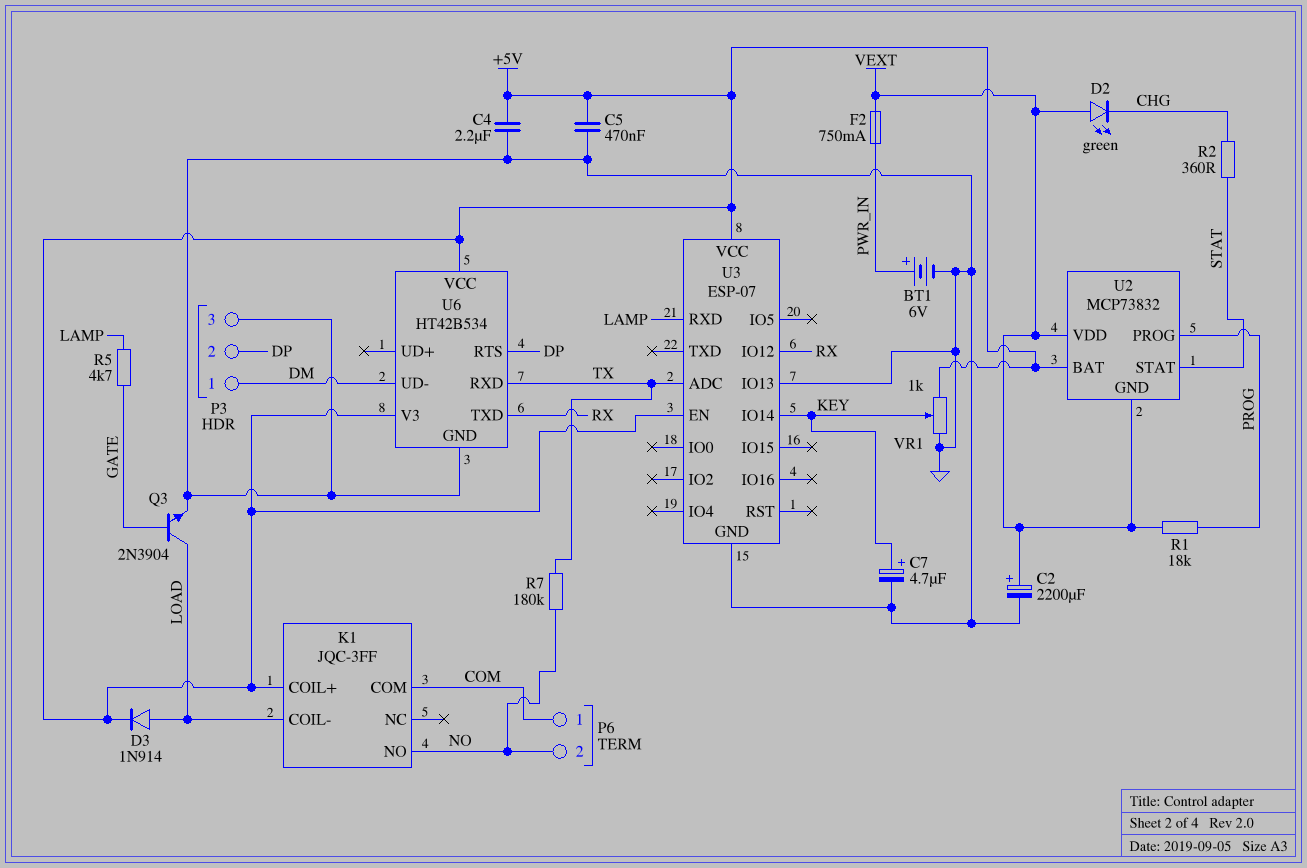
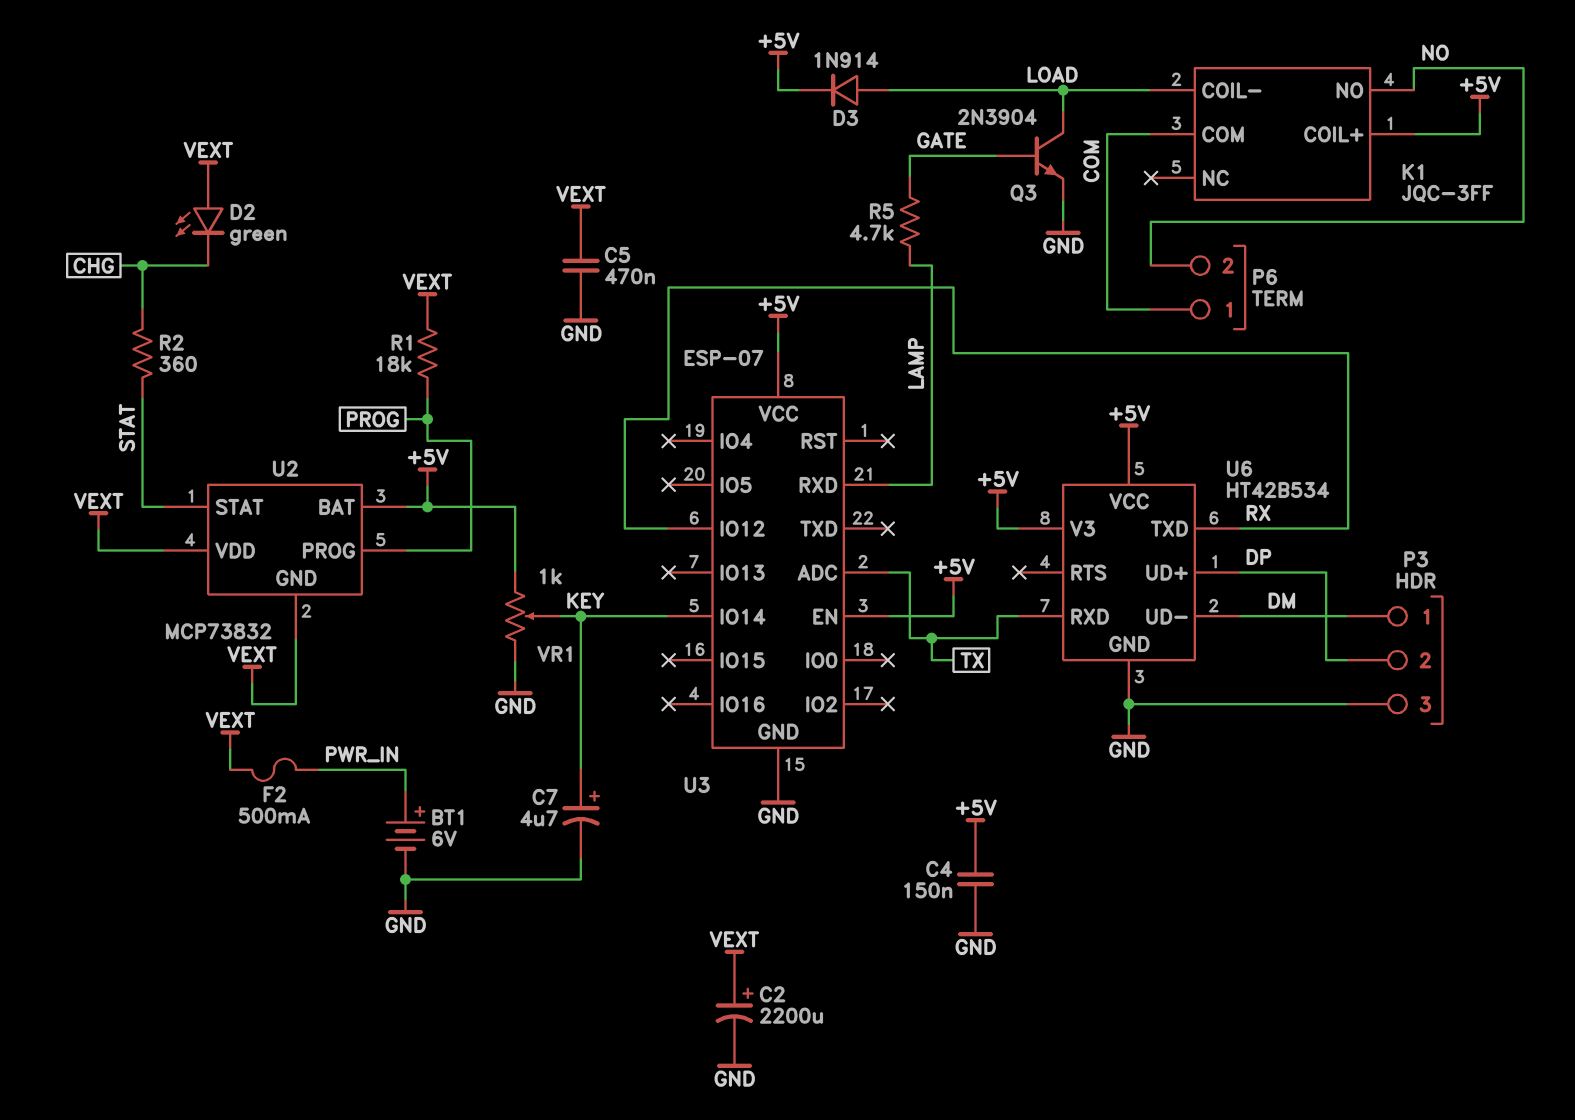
C4: 2.2uF (+5V, GND) -> 150nF (+5V, GND)
C5: 470nF (+5V, GND) -> 470nF (GND, VEXT)
F2: 750mA (PWR_IN, VEXT) -> 500mA (PWR_IN, VEXT)
R7: 180k (NO, TX) -> none
U3 pin IO13: GND -> none
U6 pin RTS: DP -> none
U6 pin UD+: none -> DP

